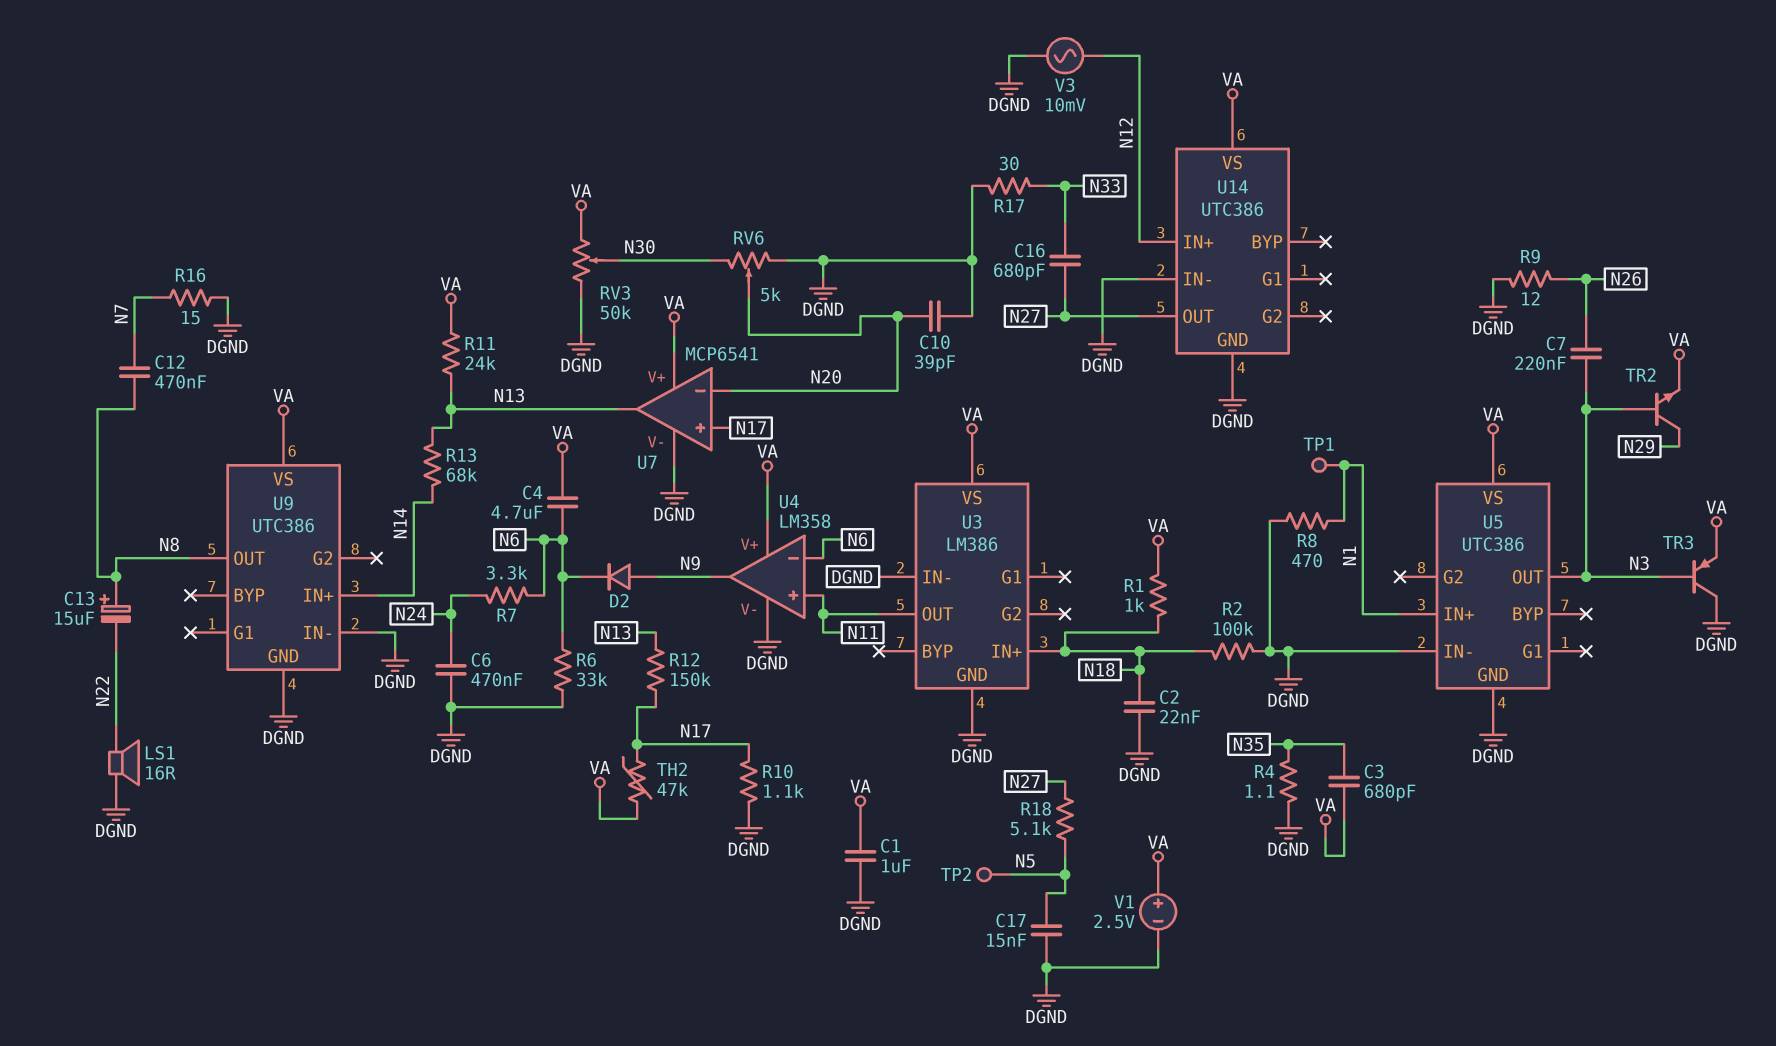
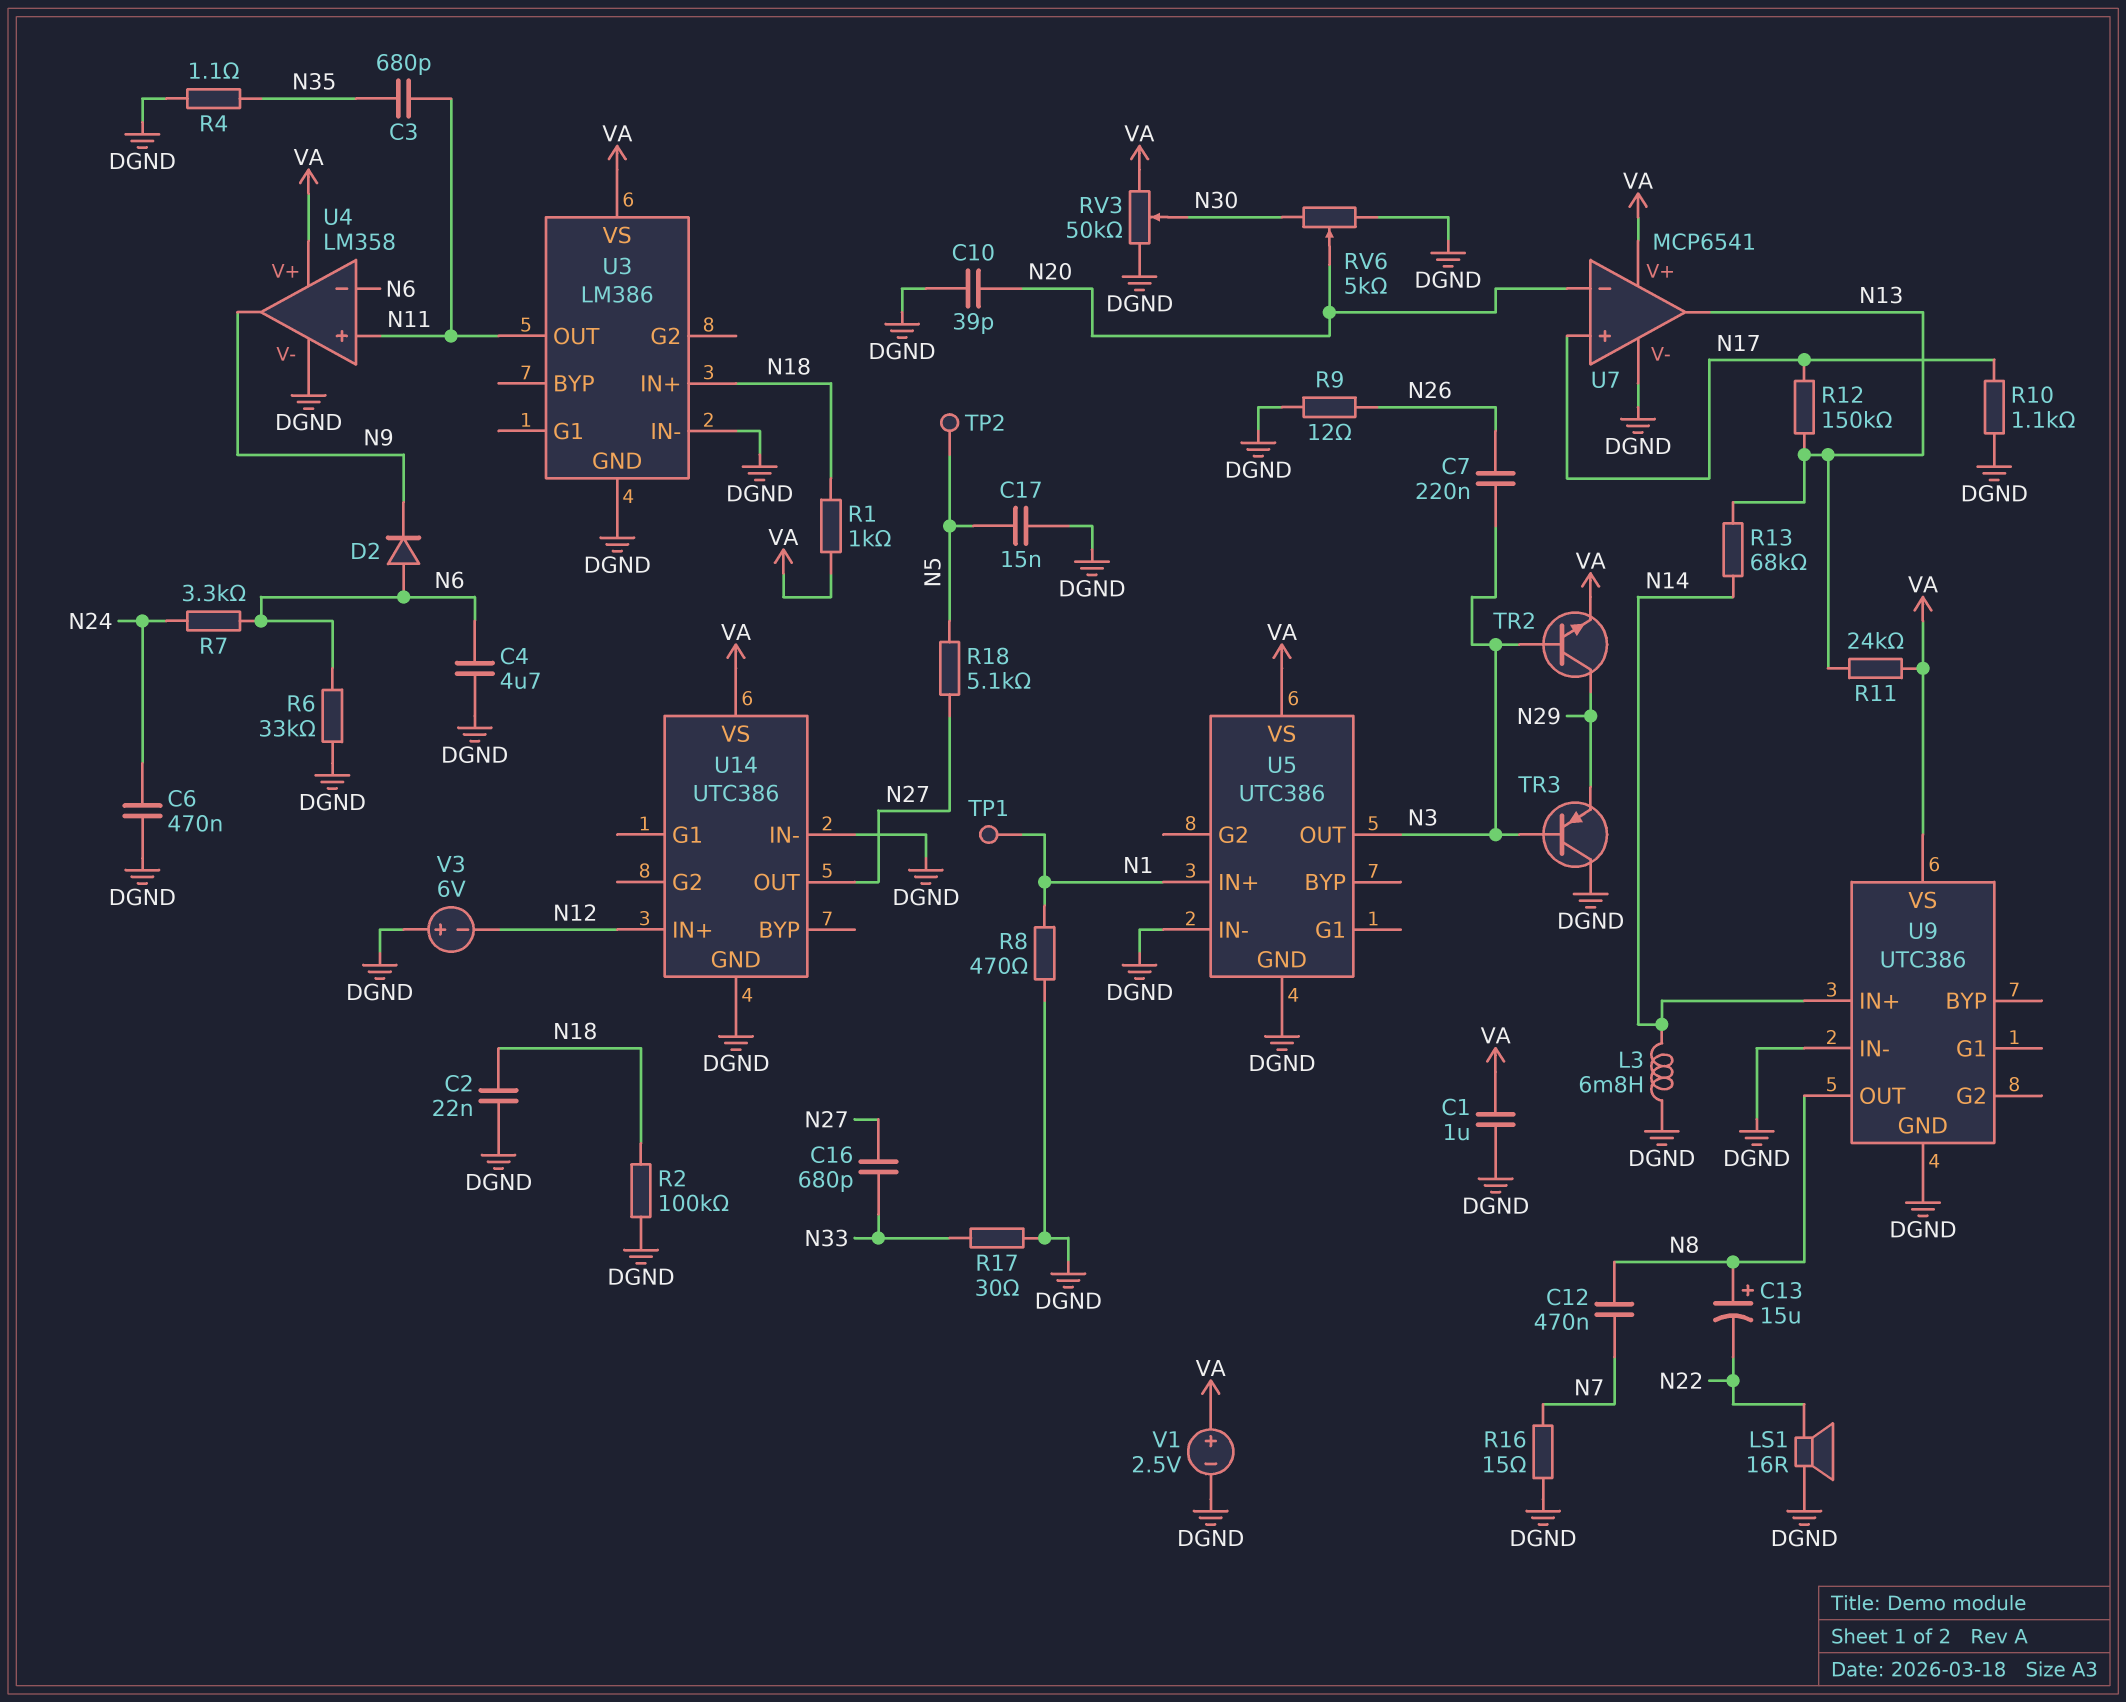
C3: 680pF (N35, VA) -> 680pF (N11, N35)
C4: 4.7uF (N6, VA) -> 4.7uF (DGND, N6)
D2: diode (A N9, K N6) -> diode (A N6, K N9)
L3: none -> 6.8mH (DGND, N14)
TH2: 47k (N17, VA) -> none
TR3: PNP (B N3, C DGND, E VA) -> PNP (B N3, C DGND, E N29)
V3: AC 10mV (DGND, N12) -> 6V (plus DGND, minus N12)

